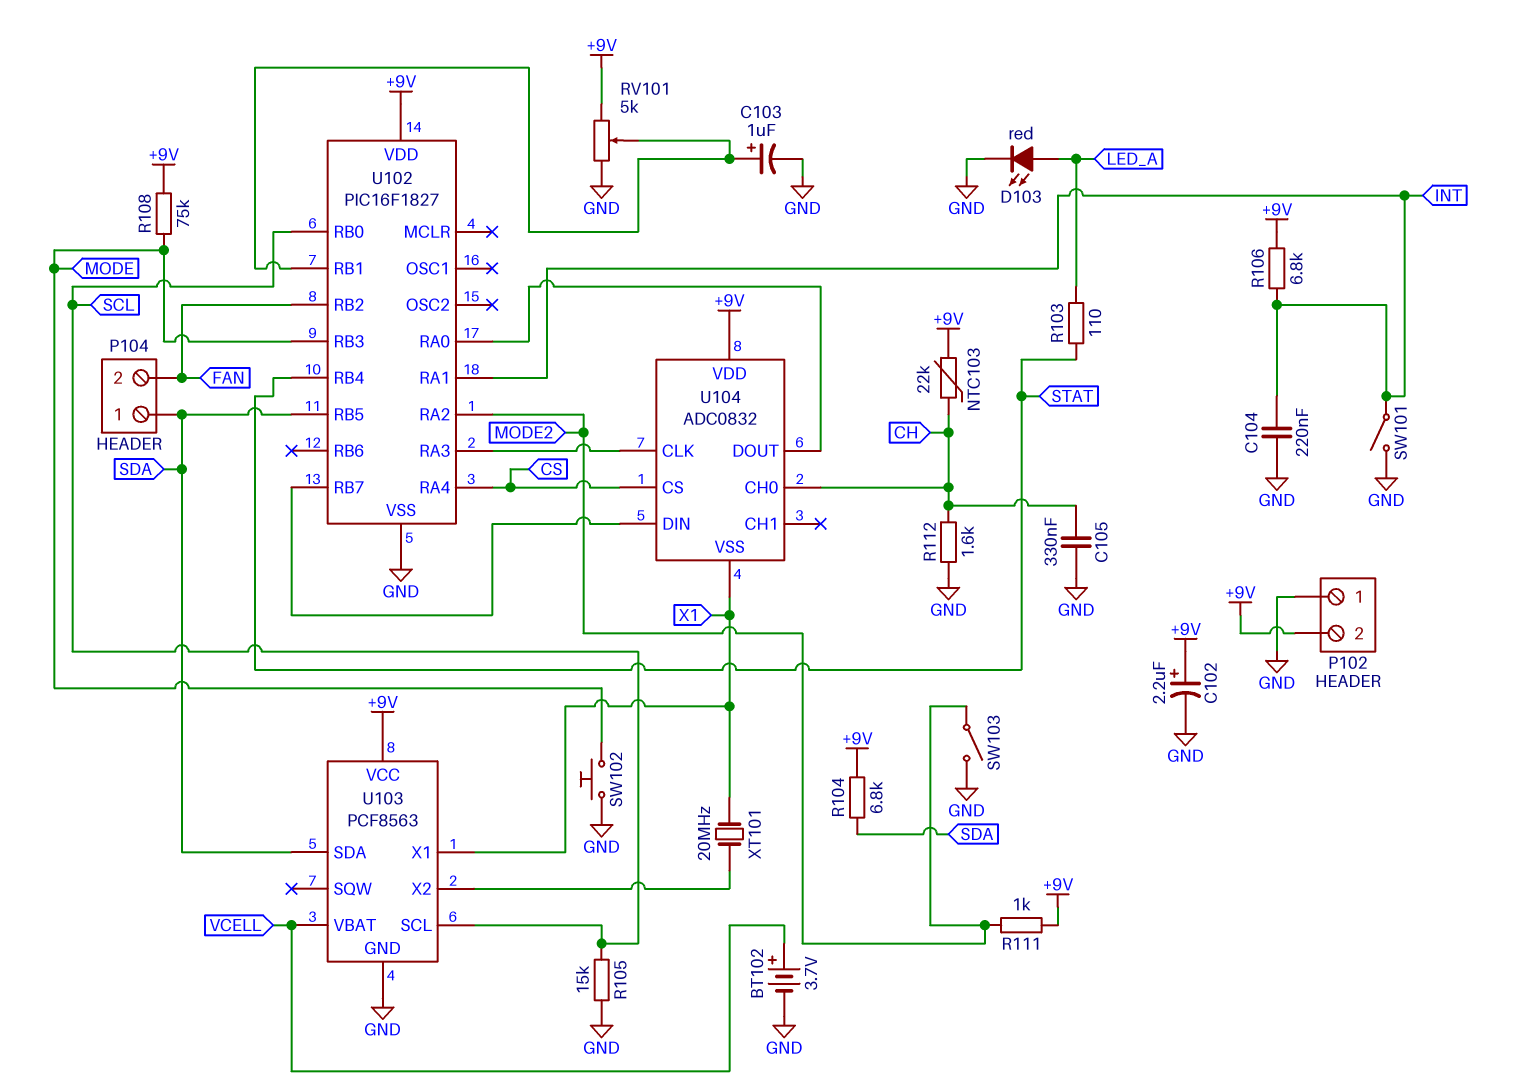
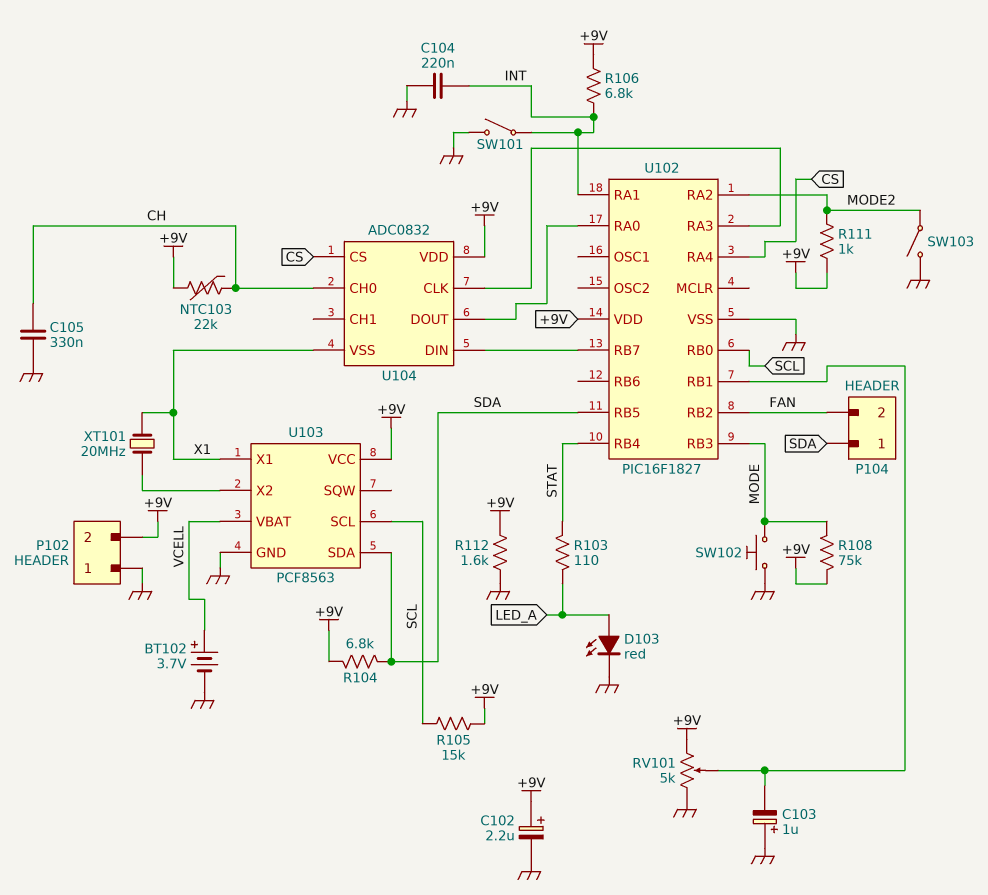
C103: 1uF (plus U102/RB1, minus GND) -> 1uF (plus GND, minus U102/RB1)
R105: 15k (GND, SCL) -> 15k (+9V, SCL)
R112: 1.6k (CH, GND) -> 1.6k (+9V, GND)

